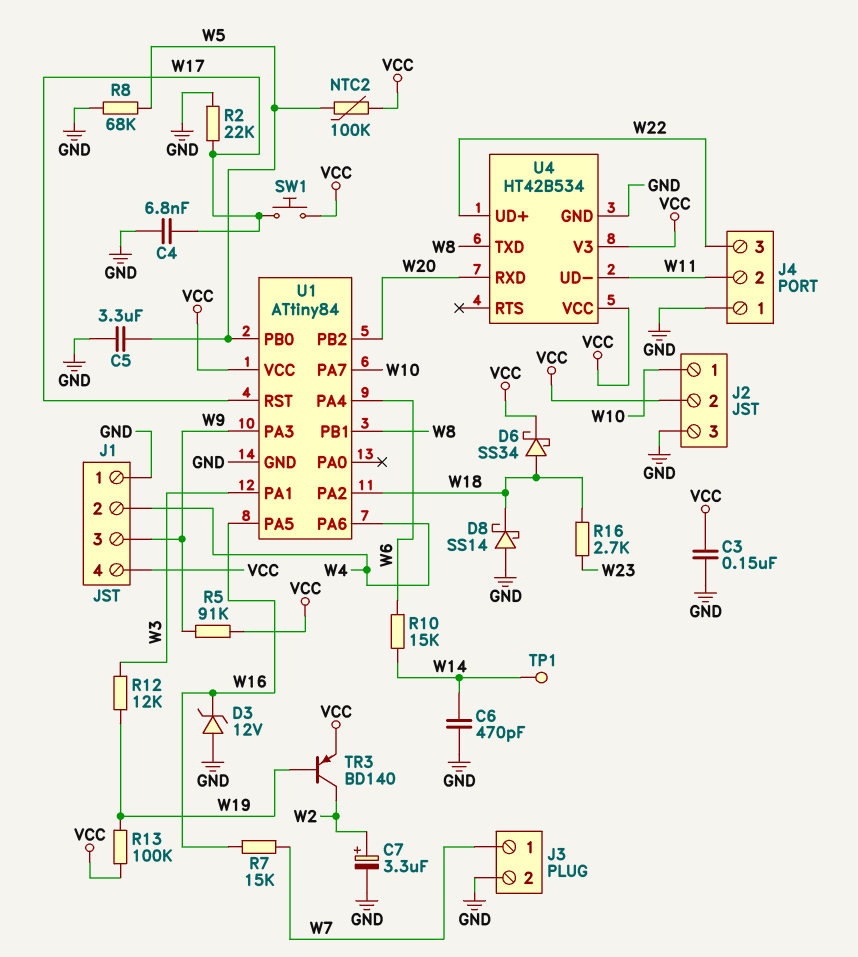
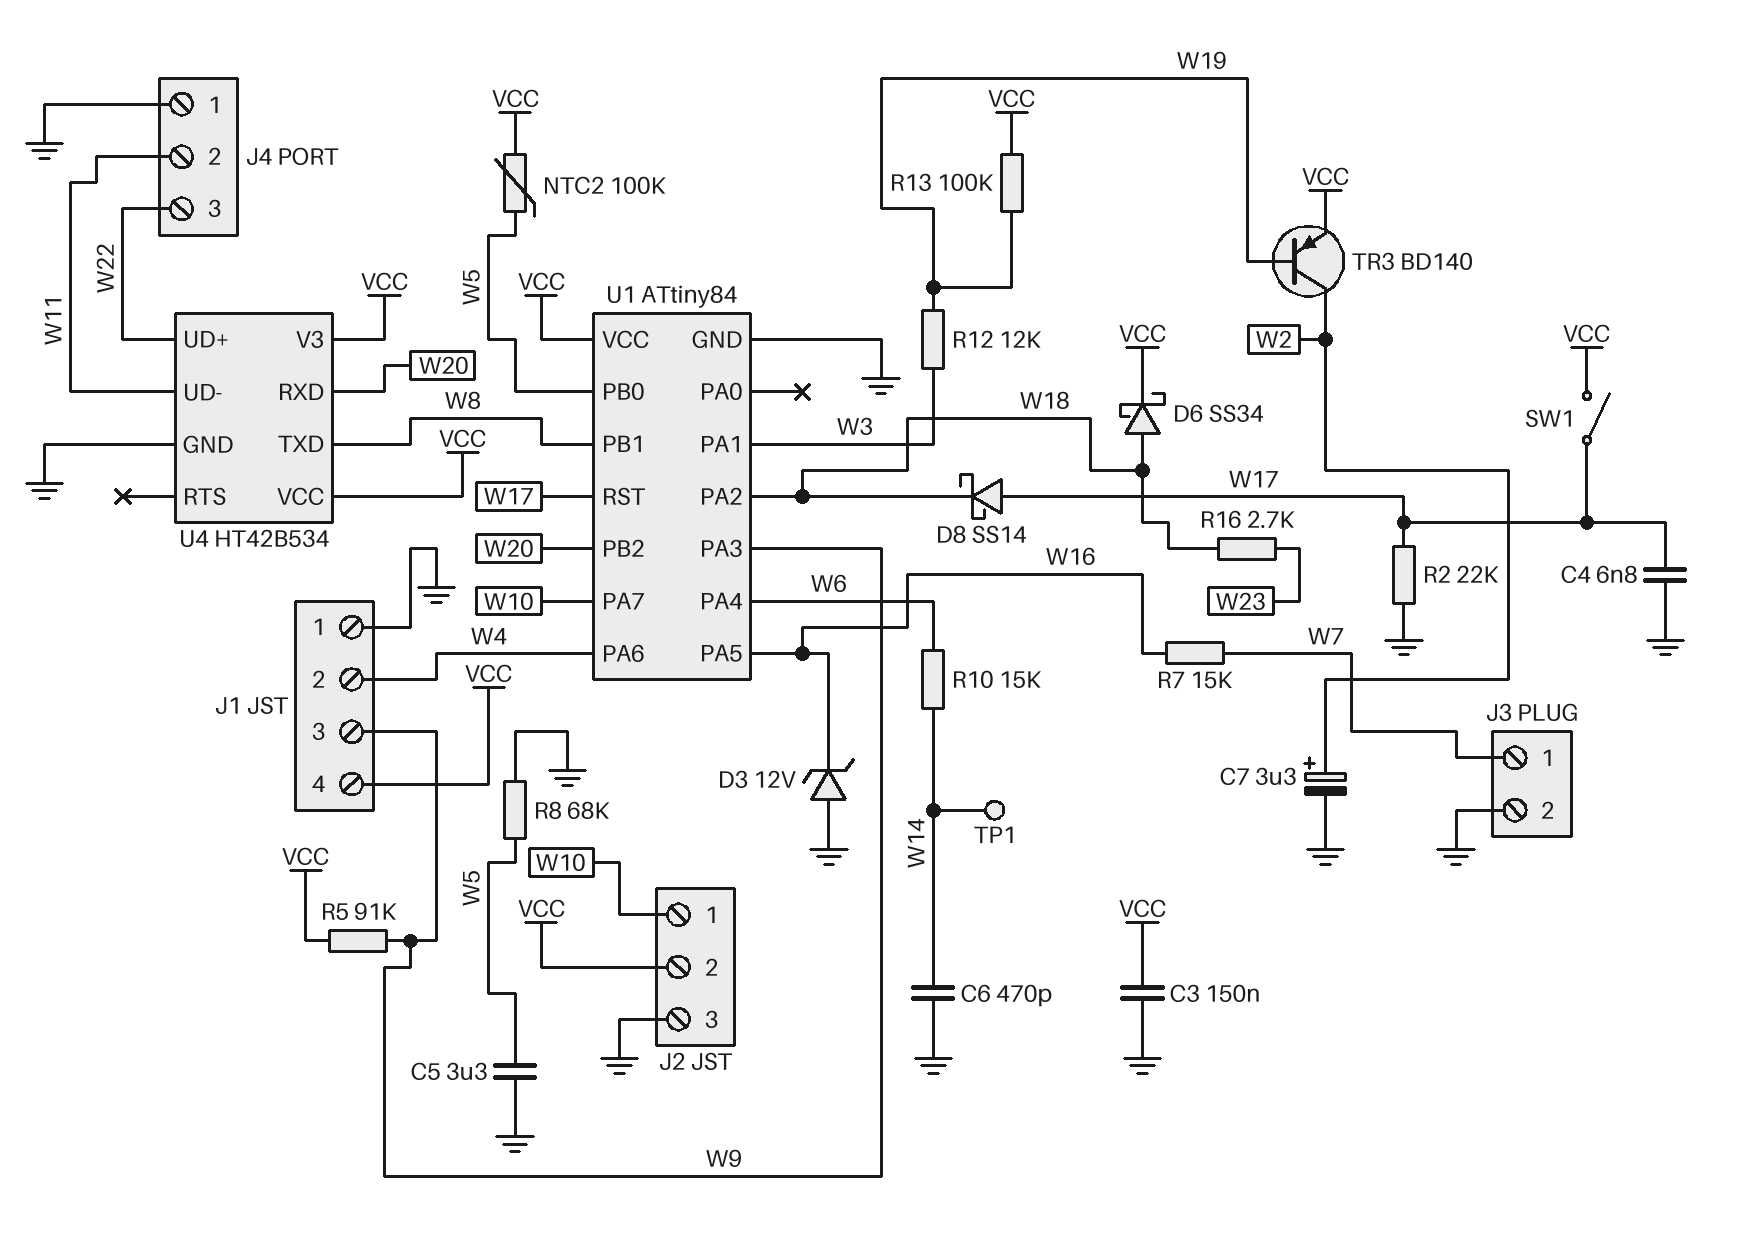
D8: schottky SS14 (A GND, K W18) -> schottky SS14 (A W17, K W18)
SW1: button (VCC, W17) -> switch (VCC, W17)

